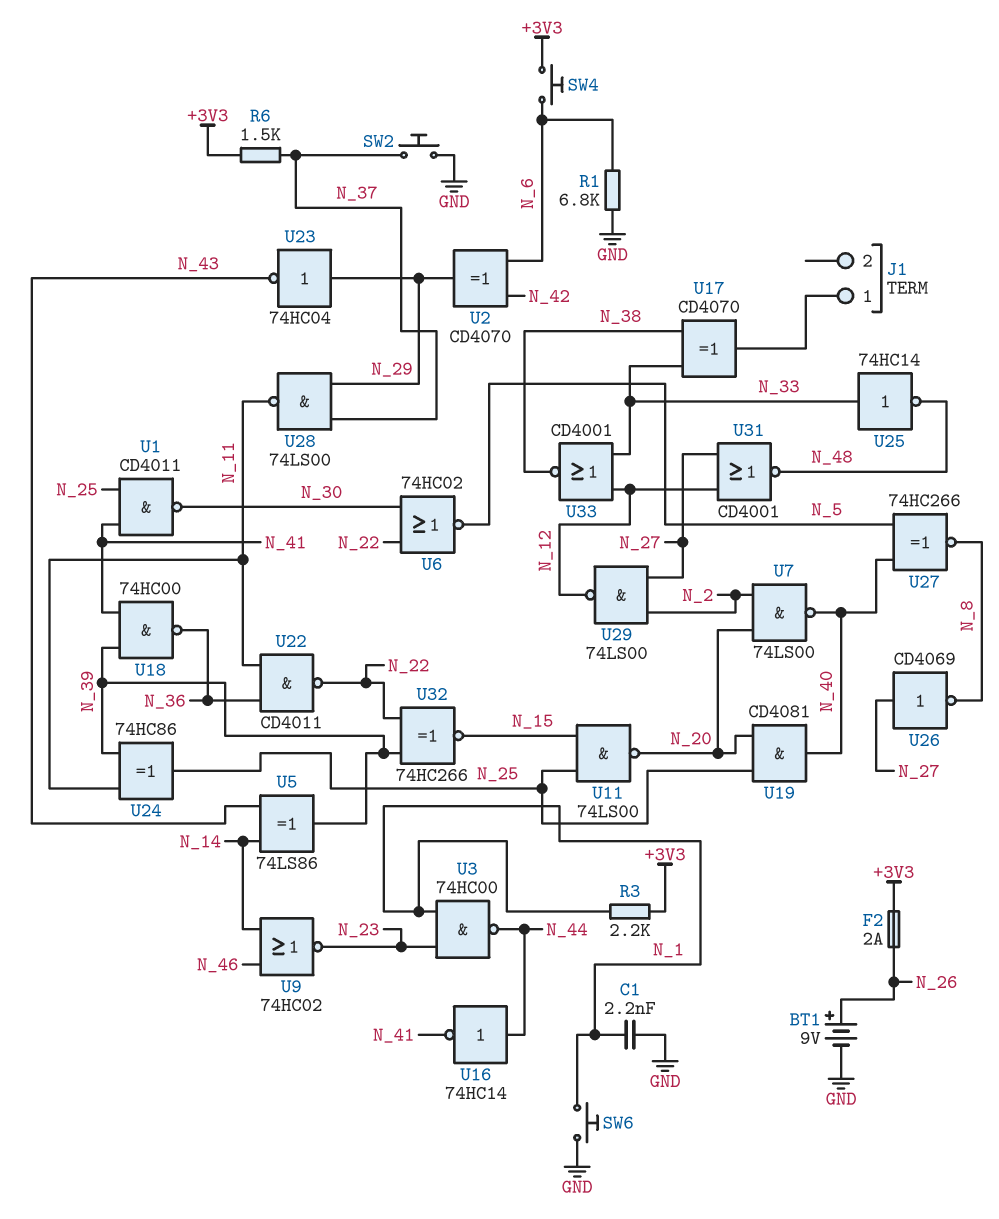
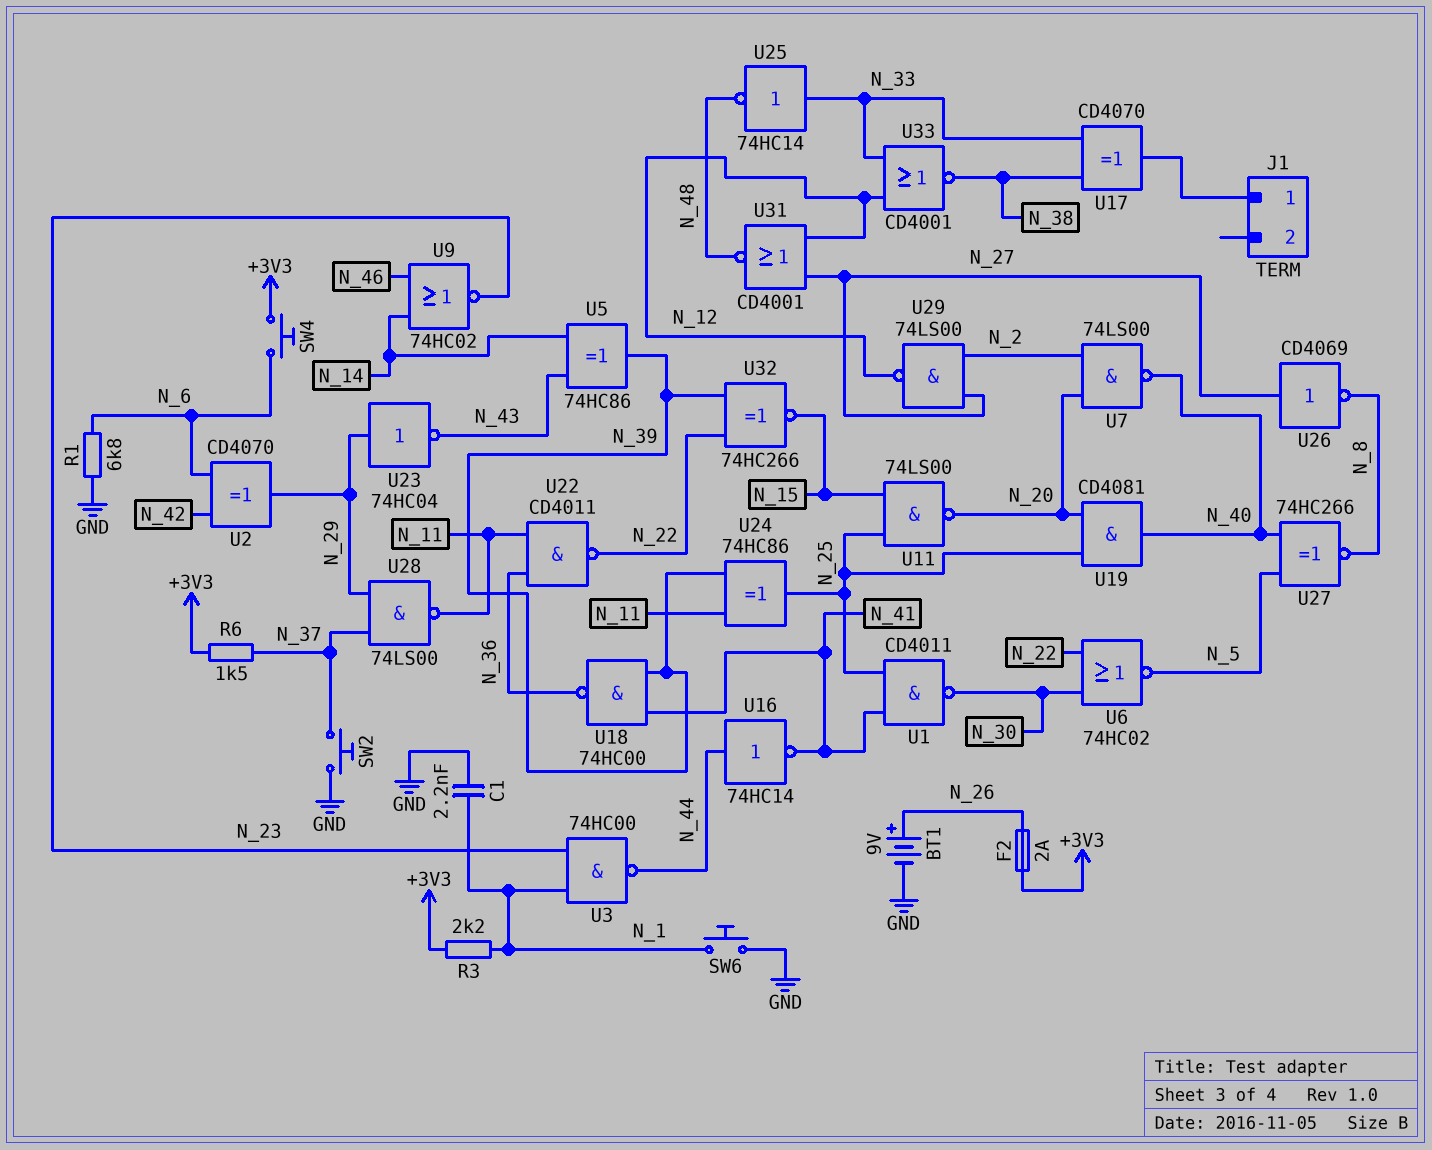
U5: XOR 74LS86 (in N_14, in N_43, out N_39) -> XOR 74HC86 (in N_14, in N_43, out N_39)

